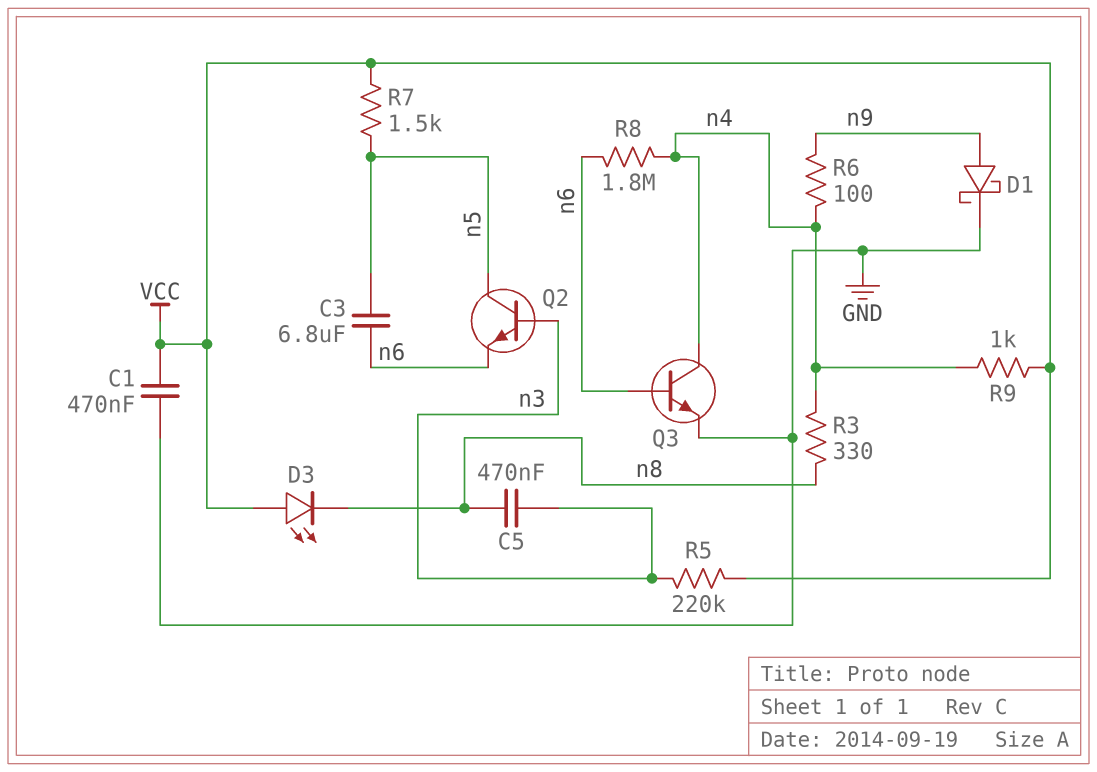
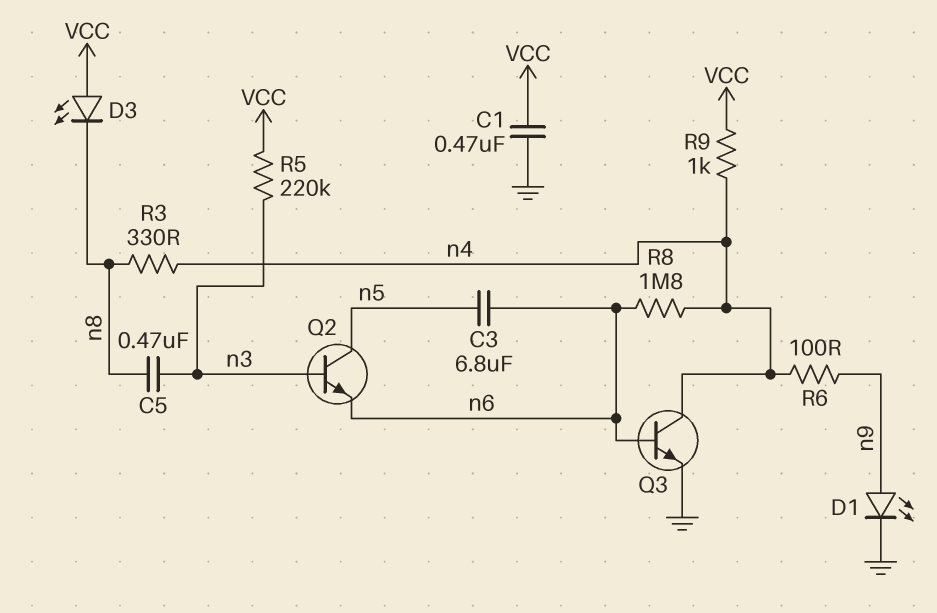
D1: schottky (A n9, K GND) -> LED (A n9, K GND)
R7: 1.5k (VCC, n5) -> none

